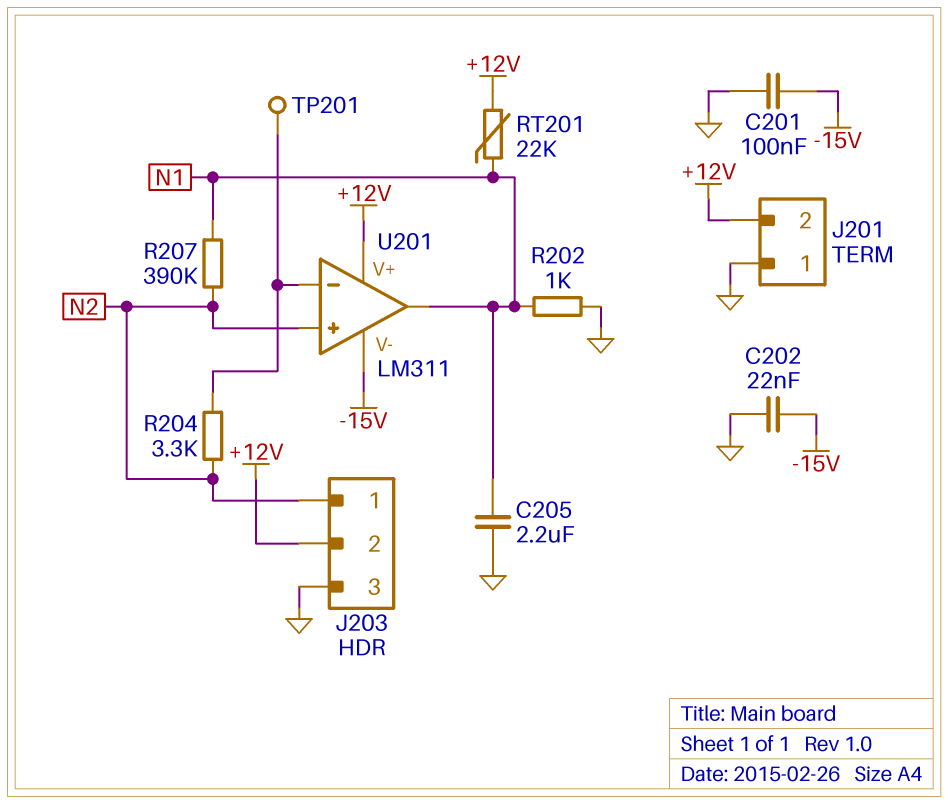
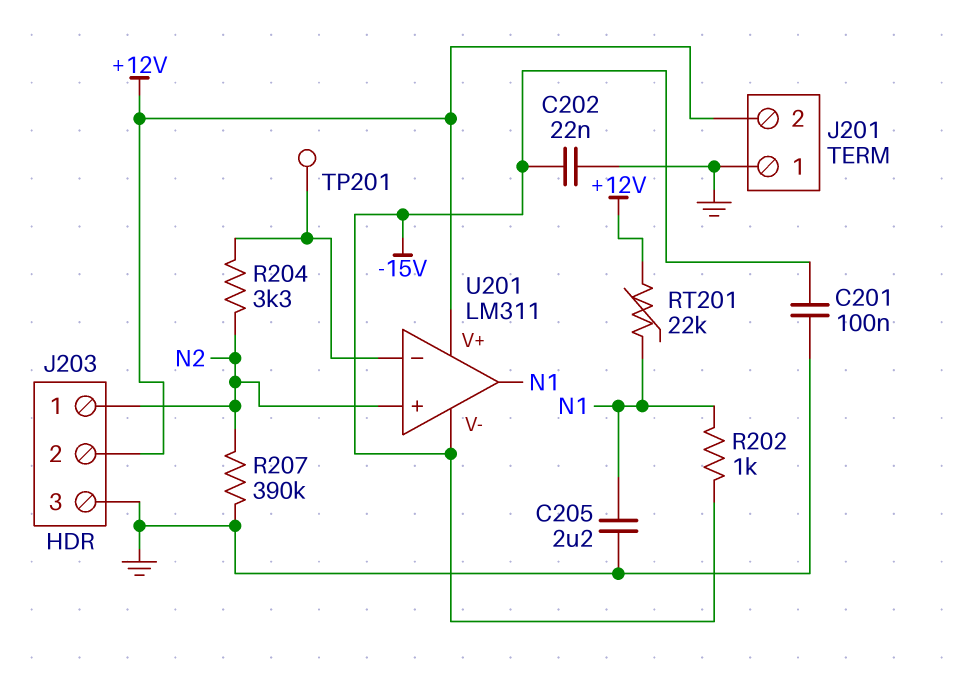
R202: 1k (GND, N1) -> 1k (-15V, N1)
R207: 390k (N1, N2) -> 390k (GND, N2)

